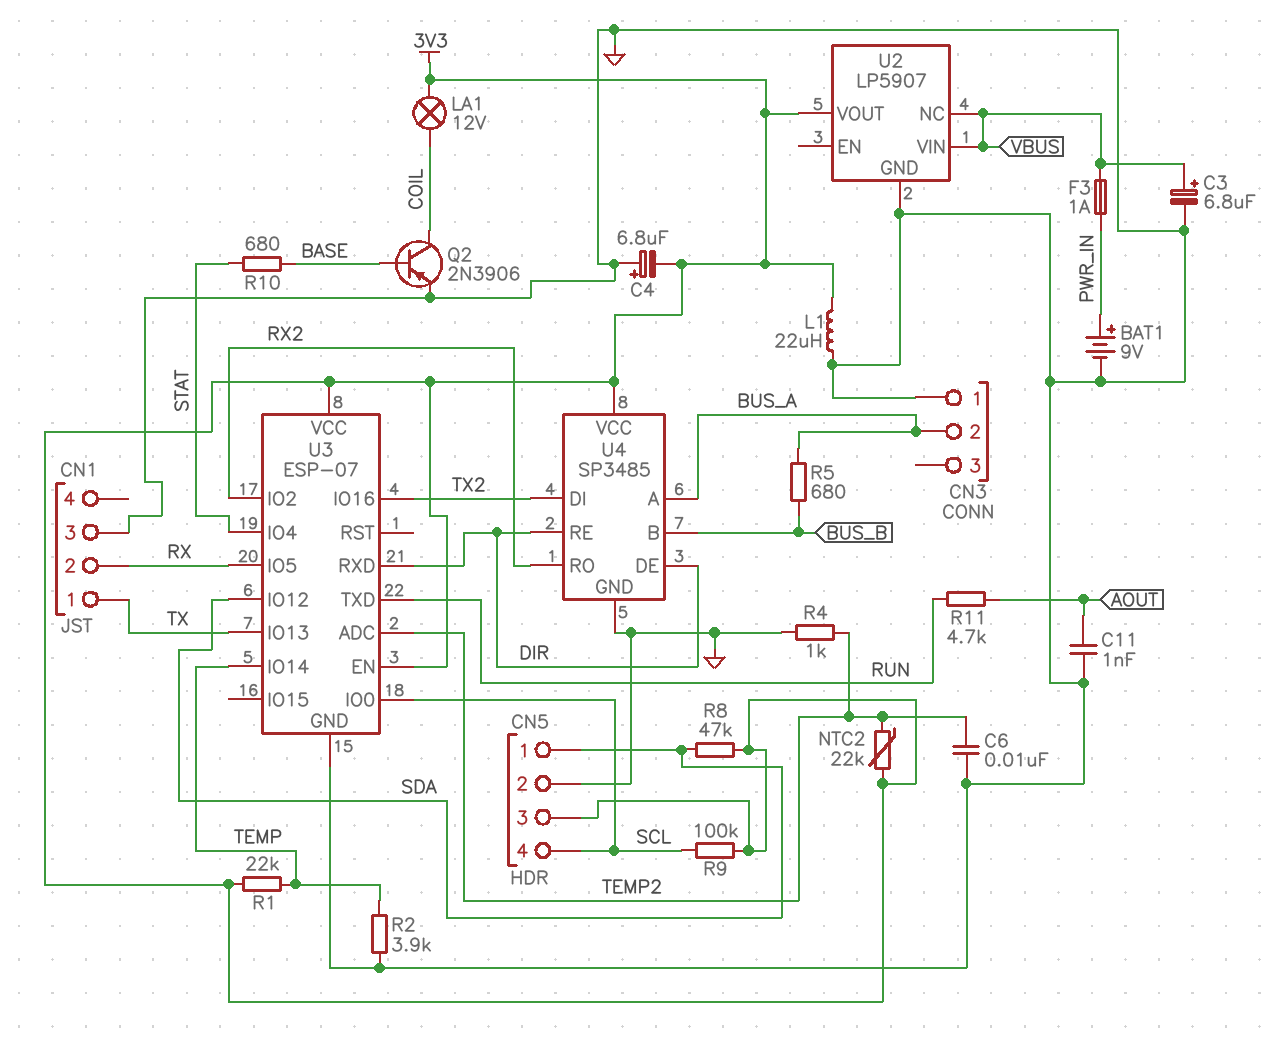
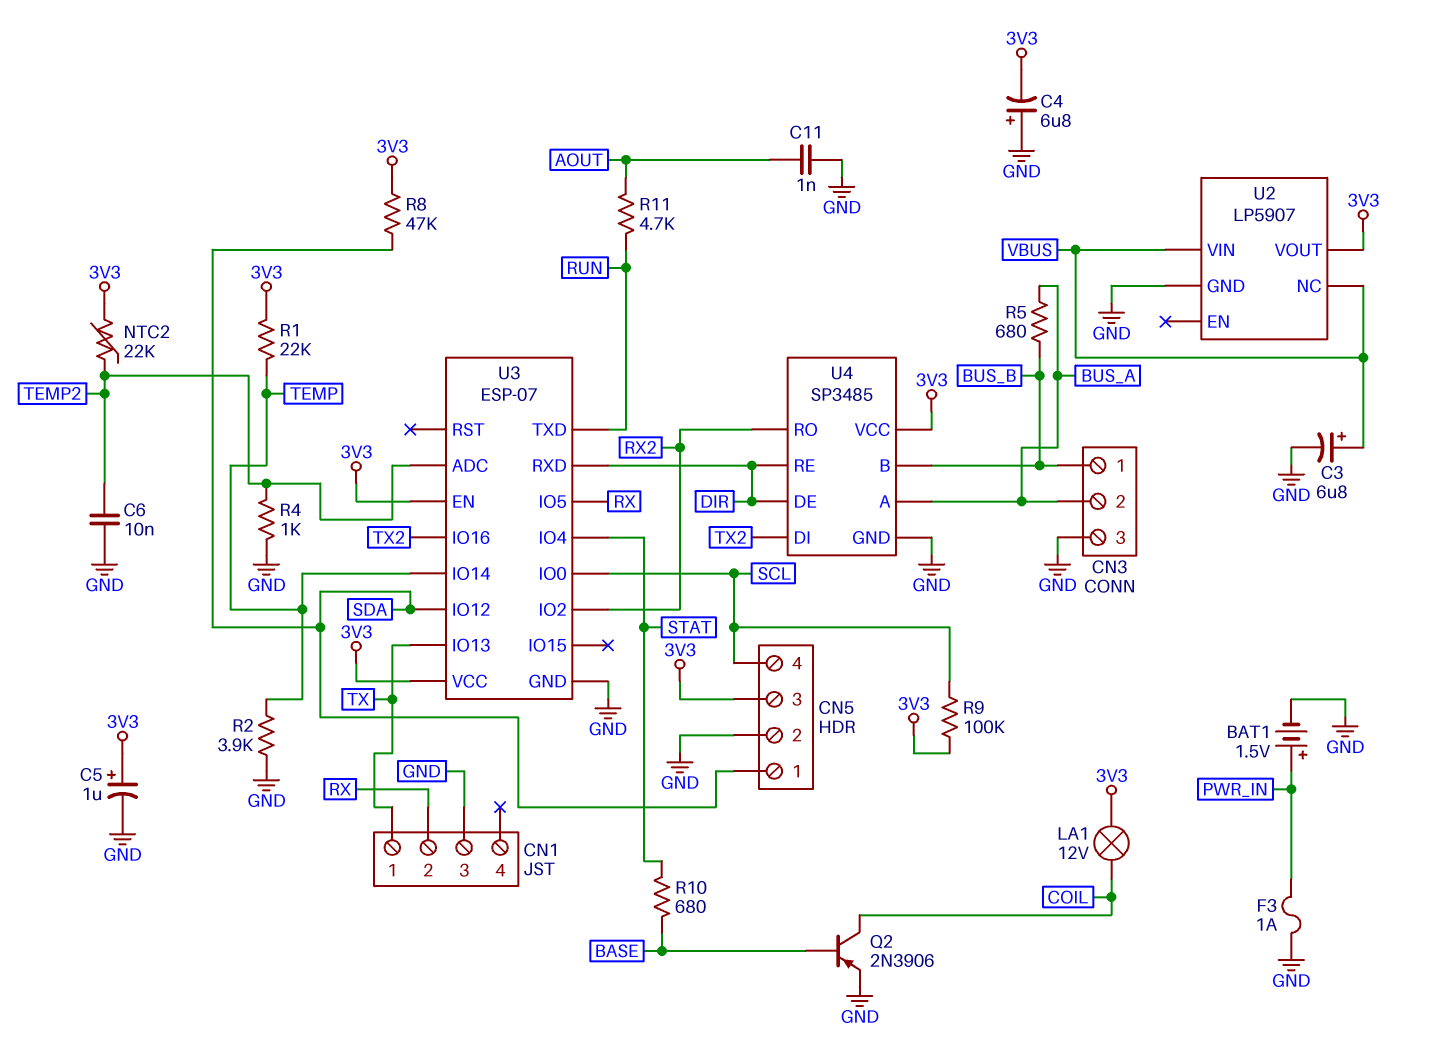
BAT1: 9V (plus PWR_IN, minus GND) -> 1.5V (plus PWR_IN, minus GND)
C5: none -> 1uF (plus 3V3, minus GND)
CN3 pin 1: GND -> BUS_B
CN3 pin 3: none -> GND
F3: 1A (PWR_IN, VBUS) -> 1A (GND, PWR_IN)
L1: 22uH (3V3, GND) -> none

